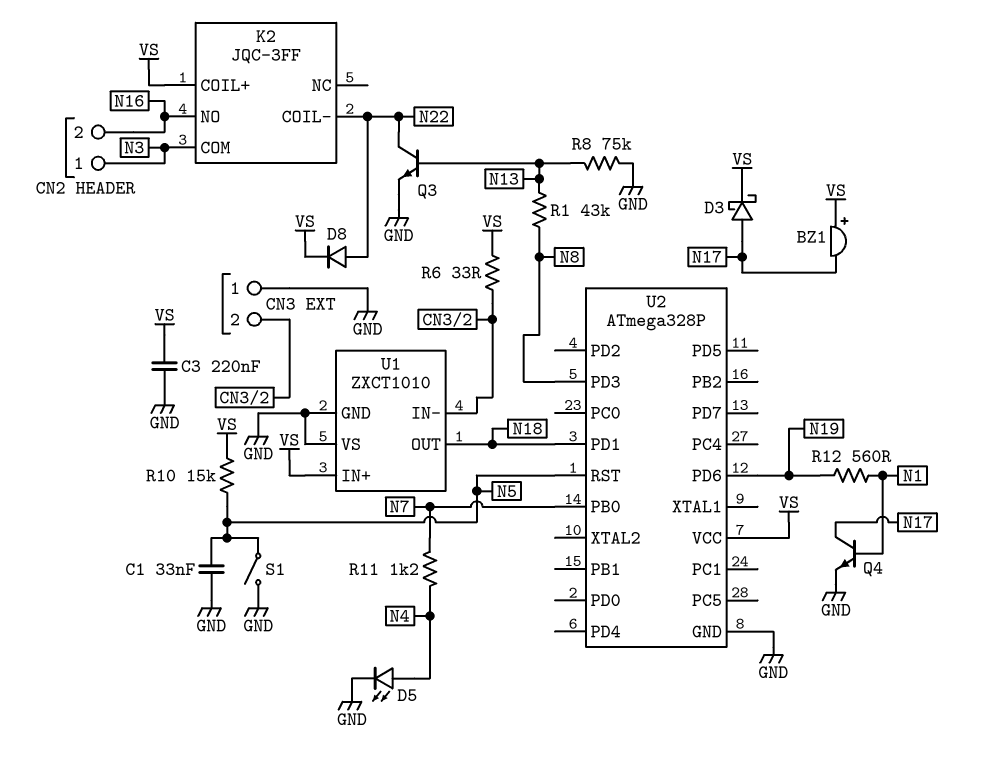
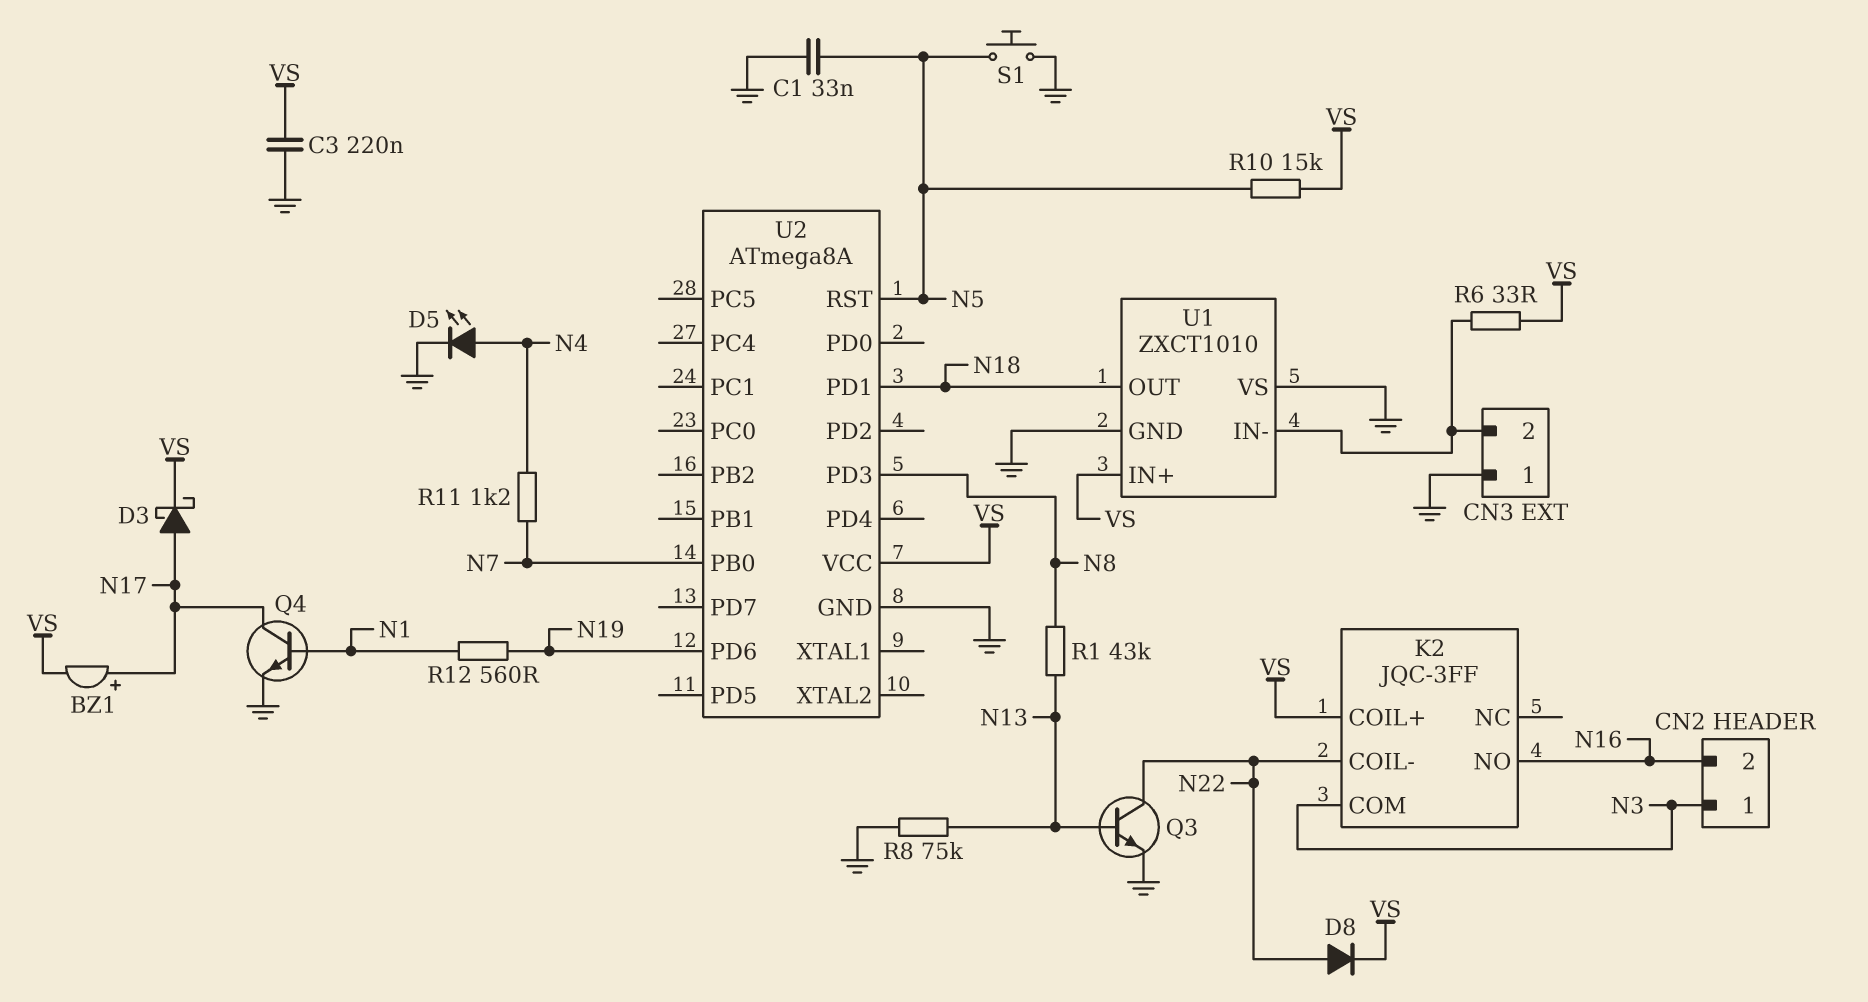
BZ1: buzzer (plus VS, minus N17) -> buzzer (plus N17, minus VS)
S1: switch (GND, N5) -> button (GND, N5)
U2: ATmega328P -> ATmega8A

